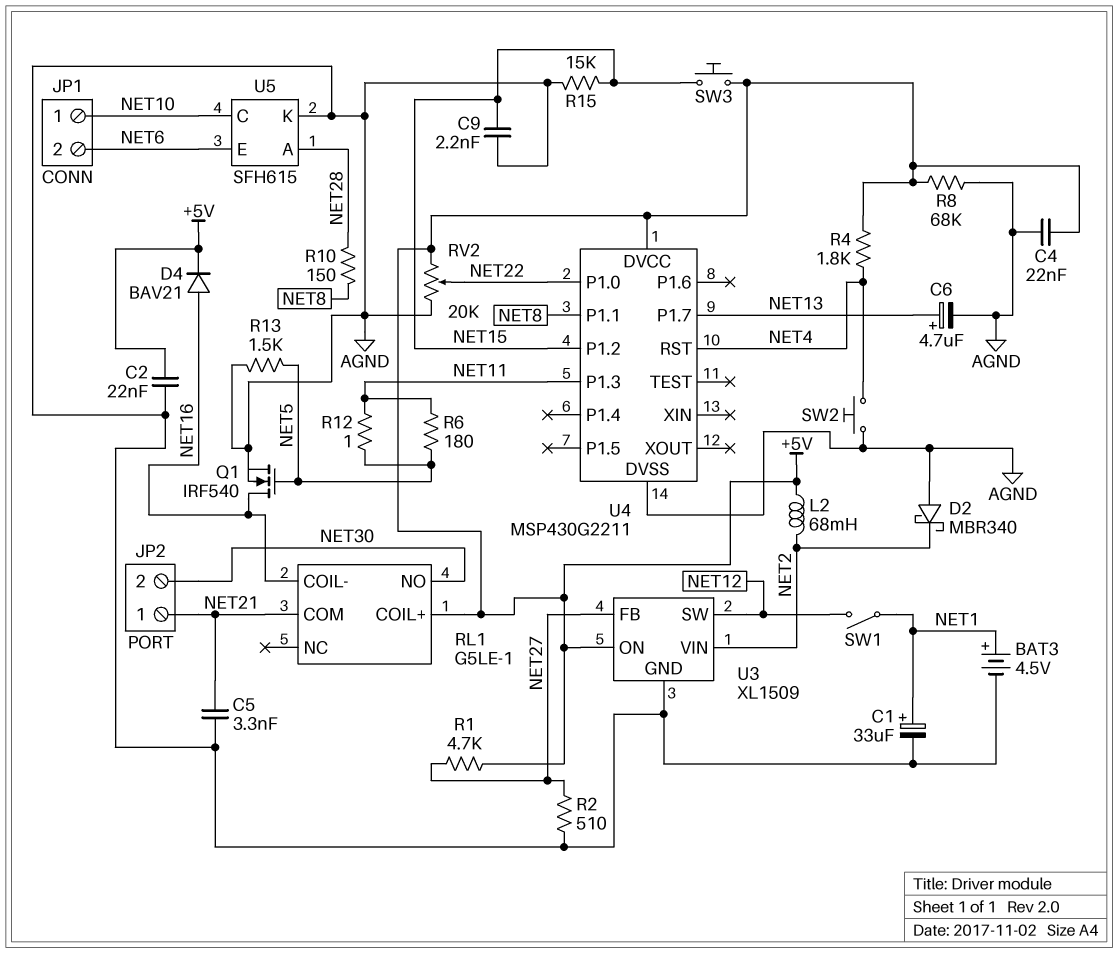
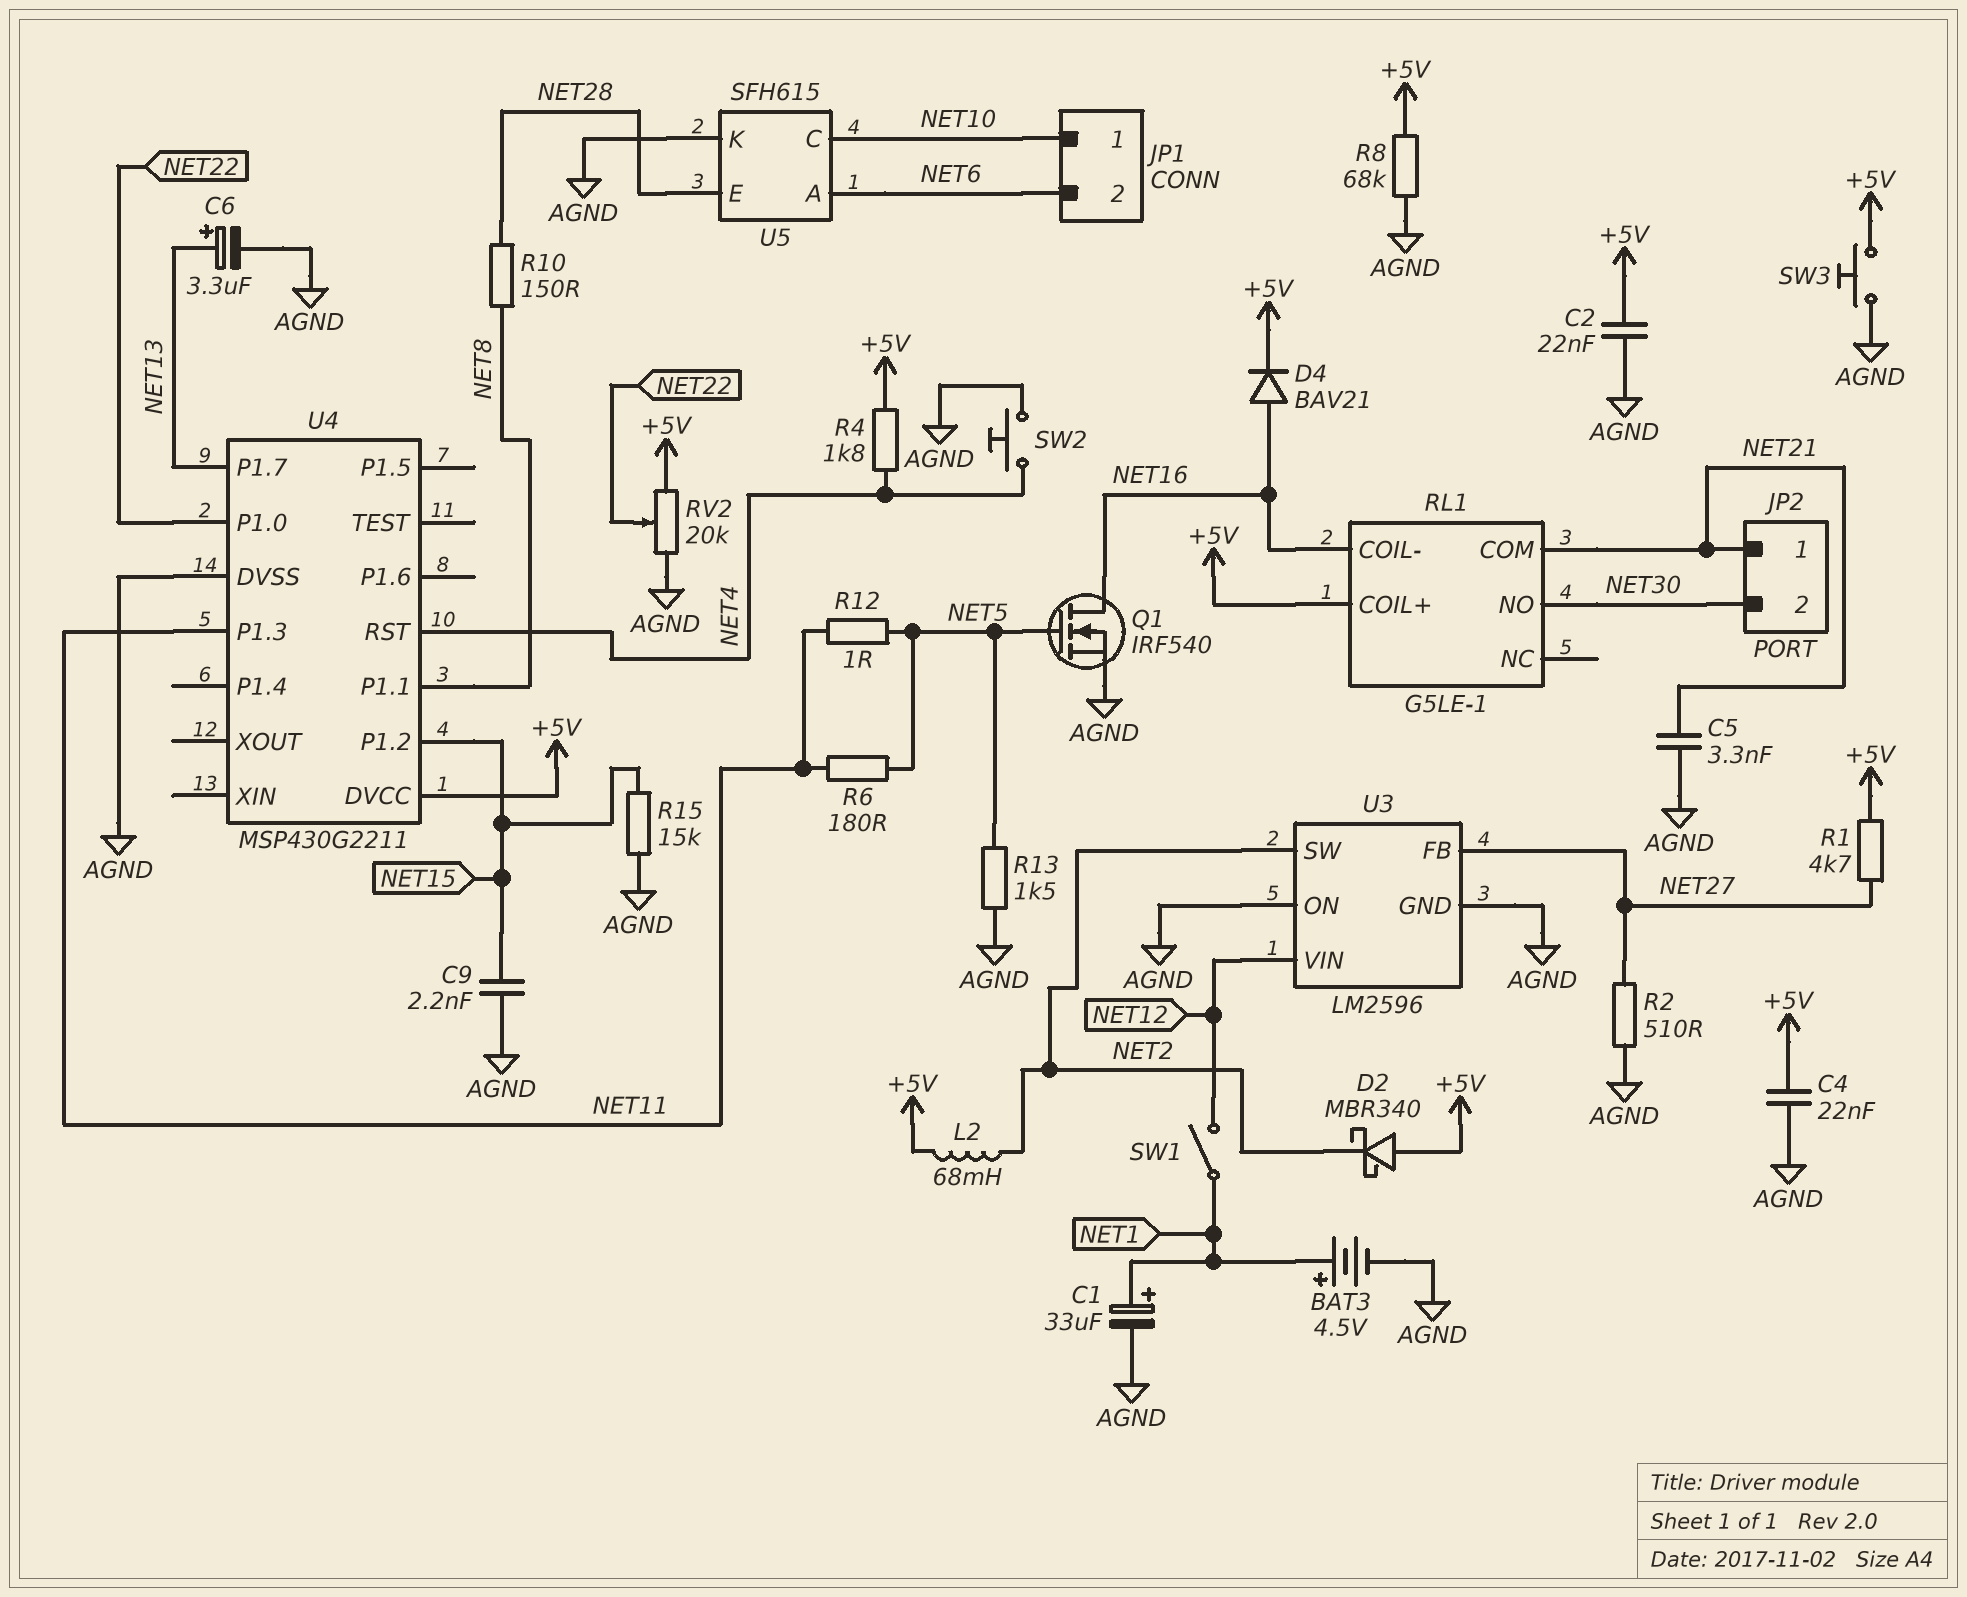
C6: 4.7uF (plus NET13, minus AGND) -> 3.3uF (plus NET13, minus AGND)
D2: schottky MBR340 (A AGND, K NET2) -> schottky MBR340 (A +5V, K NET2)
SW3: button (+5V, NET15) -> button (+5V, AGND)
U3: XL1509 -> LM2596
U3 pin ON: +5V -> AGND
U3 pin SW: NET12 -> NET2
U3 pin VIN: NET2 -> NET12
U5 pin A: NET28 -> NET6
U5 pin E: NET6 -> NET28

